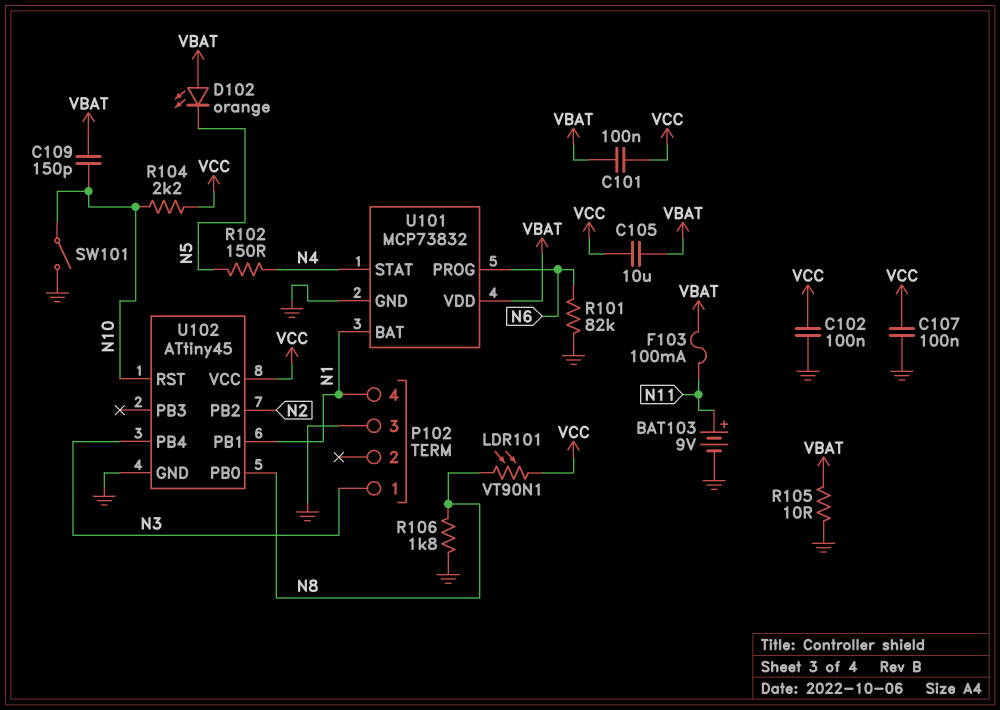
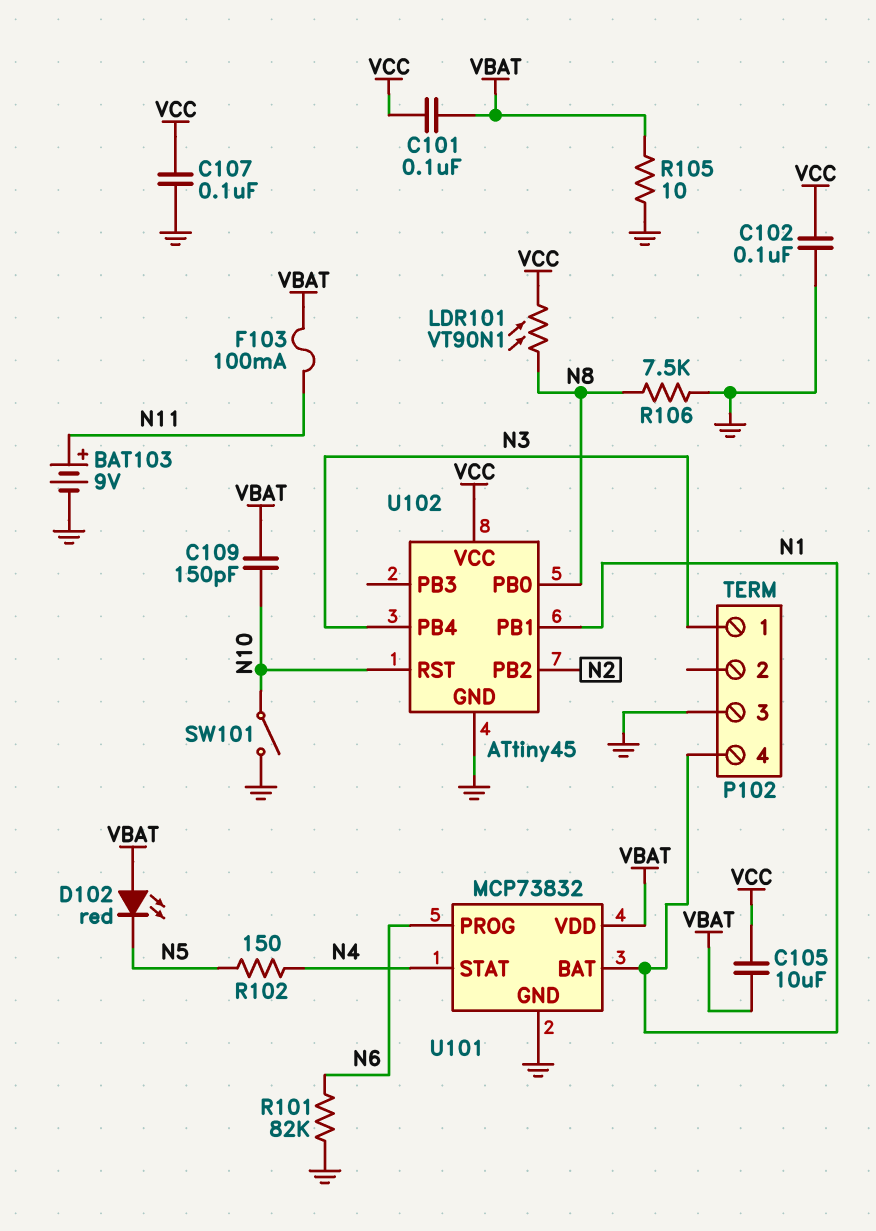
D102: LED orange (A VBAT, K N5) -> LED red (A VBAT, K N5)
R104: 2.2k (N10, VCC) -> none
R106: 1.8k (GND, N8) -> 7.5k (GND, N8)

